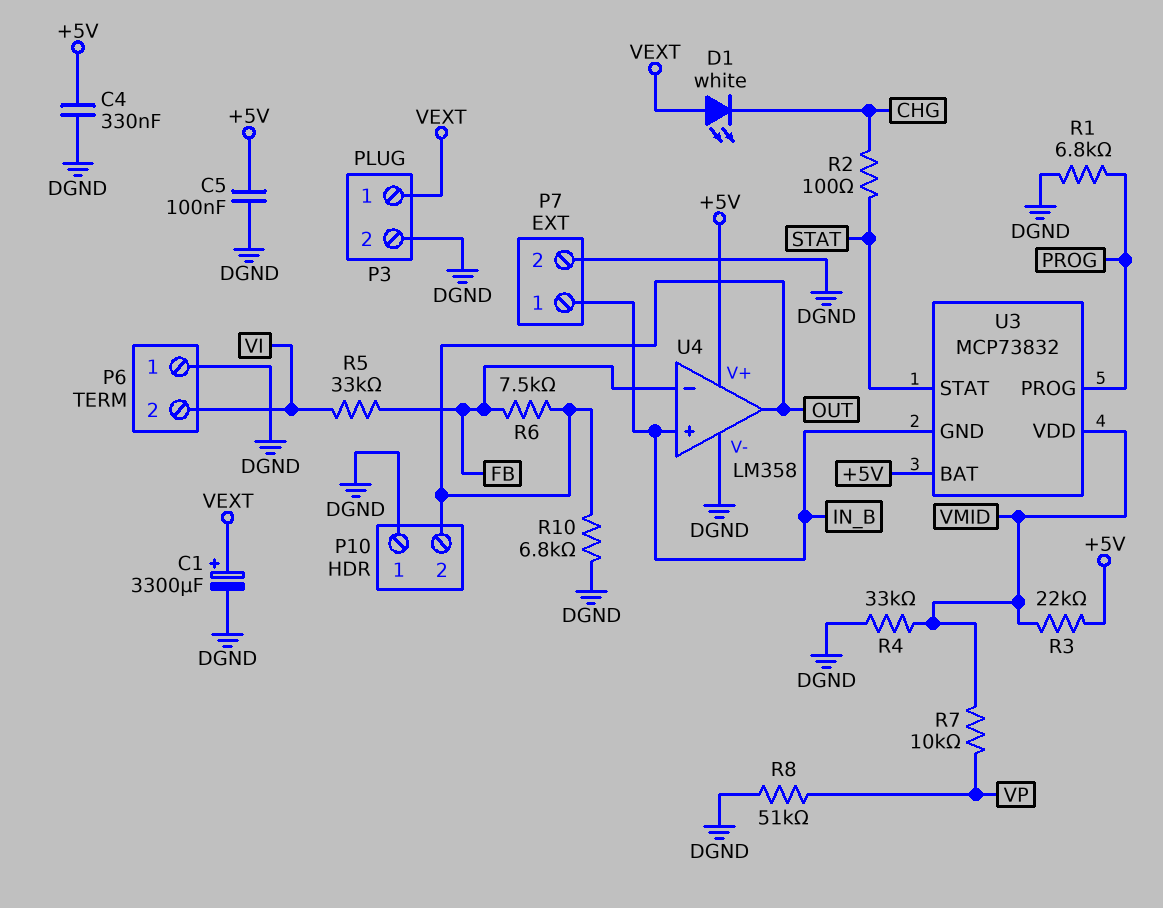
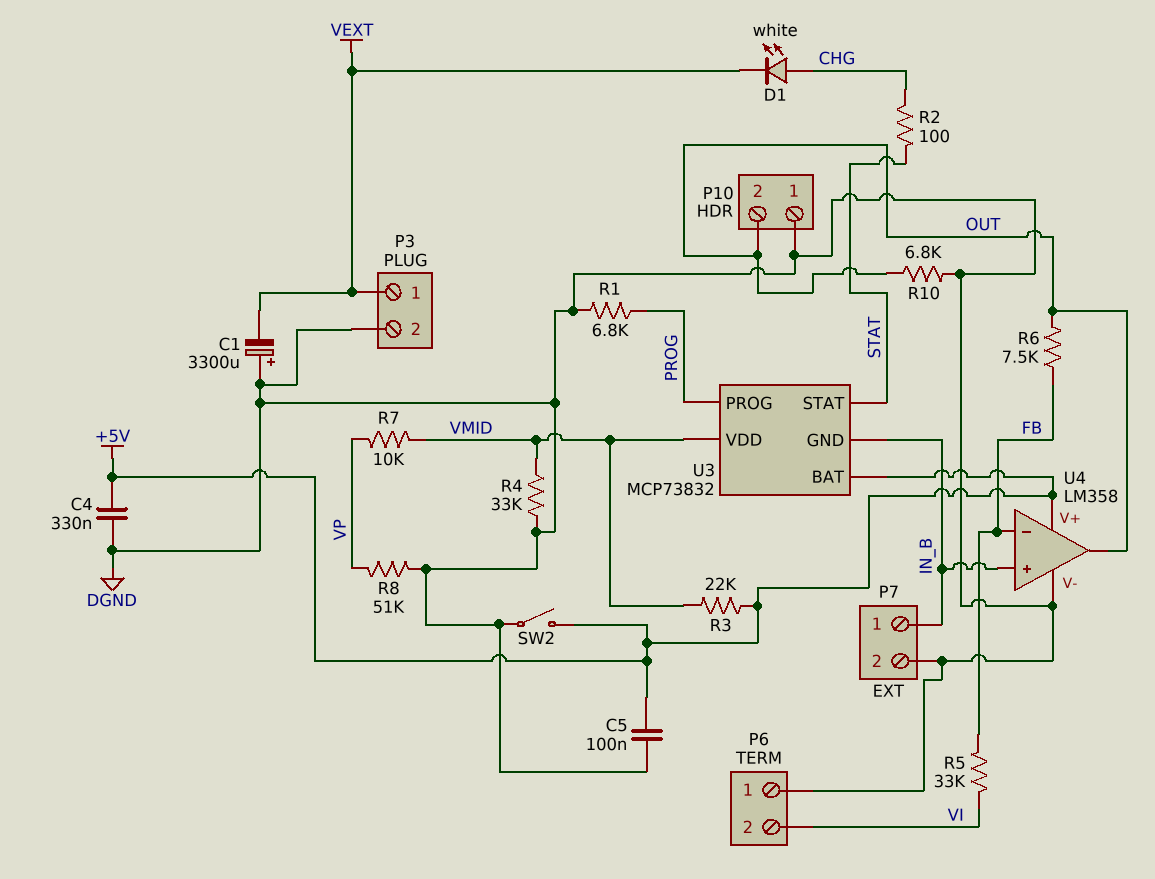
C1: 3300uF (plus VEXT, minus DGND) -> 3300uF (plus DGND, minus VEXT)
D1: LED white (A VEXT, K CHG) -> LED white (A CHG, K VEXT)
SW2: none -> switch (+5V, DGND)

